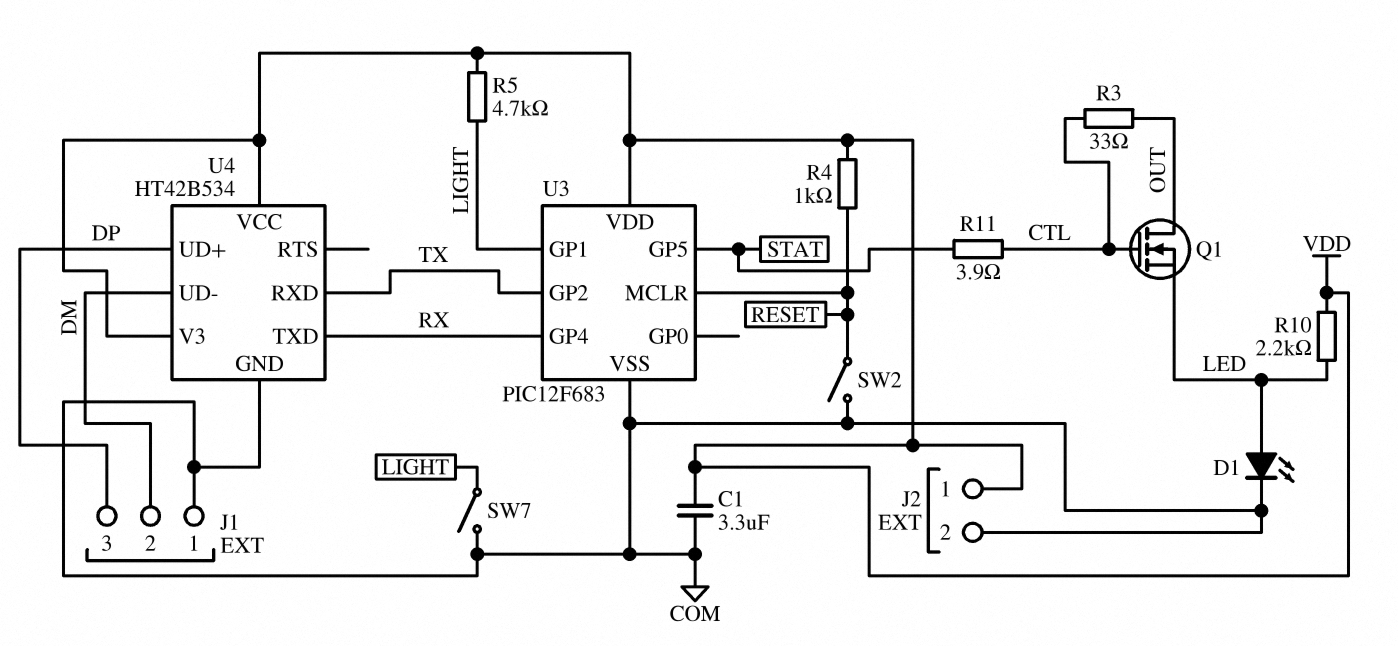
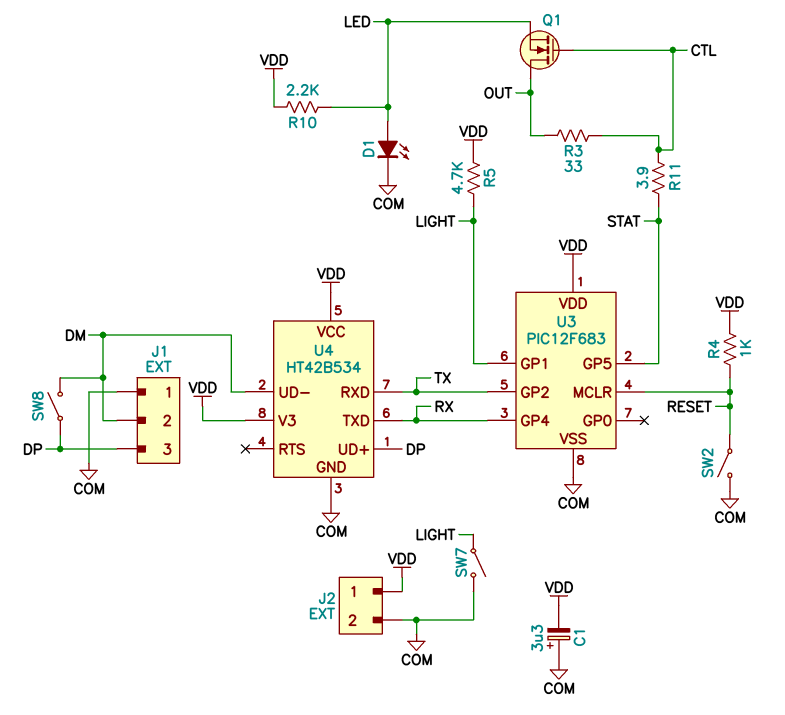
C1: 3.3uF (COM, VDD) -> 3.3uF (plus COM, minus VDD)
SW8: none -> switch (DM, DP)

